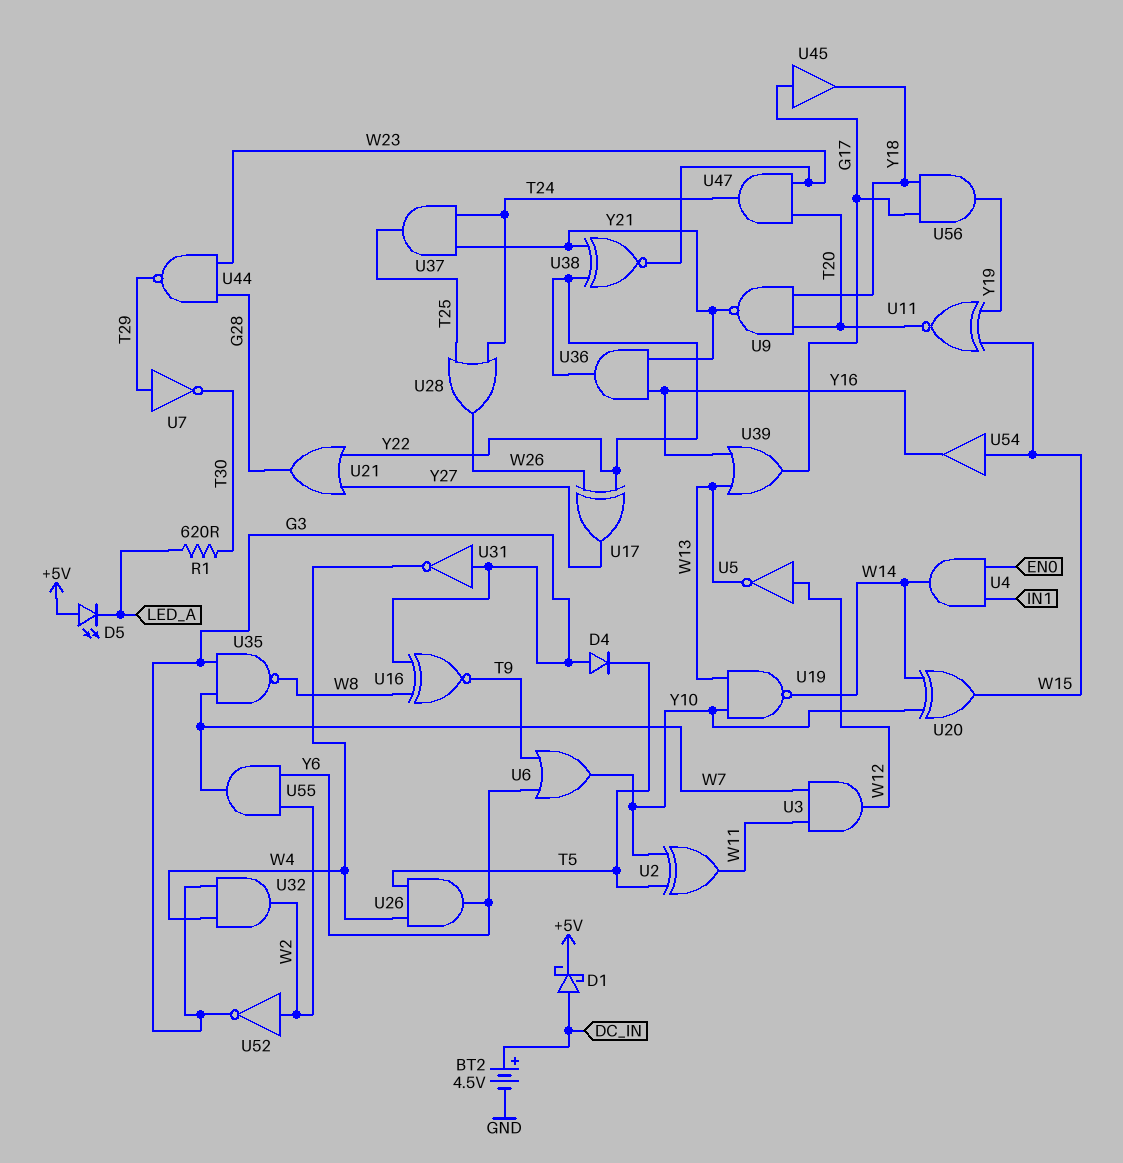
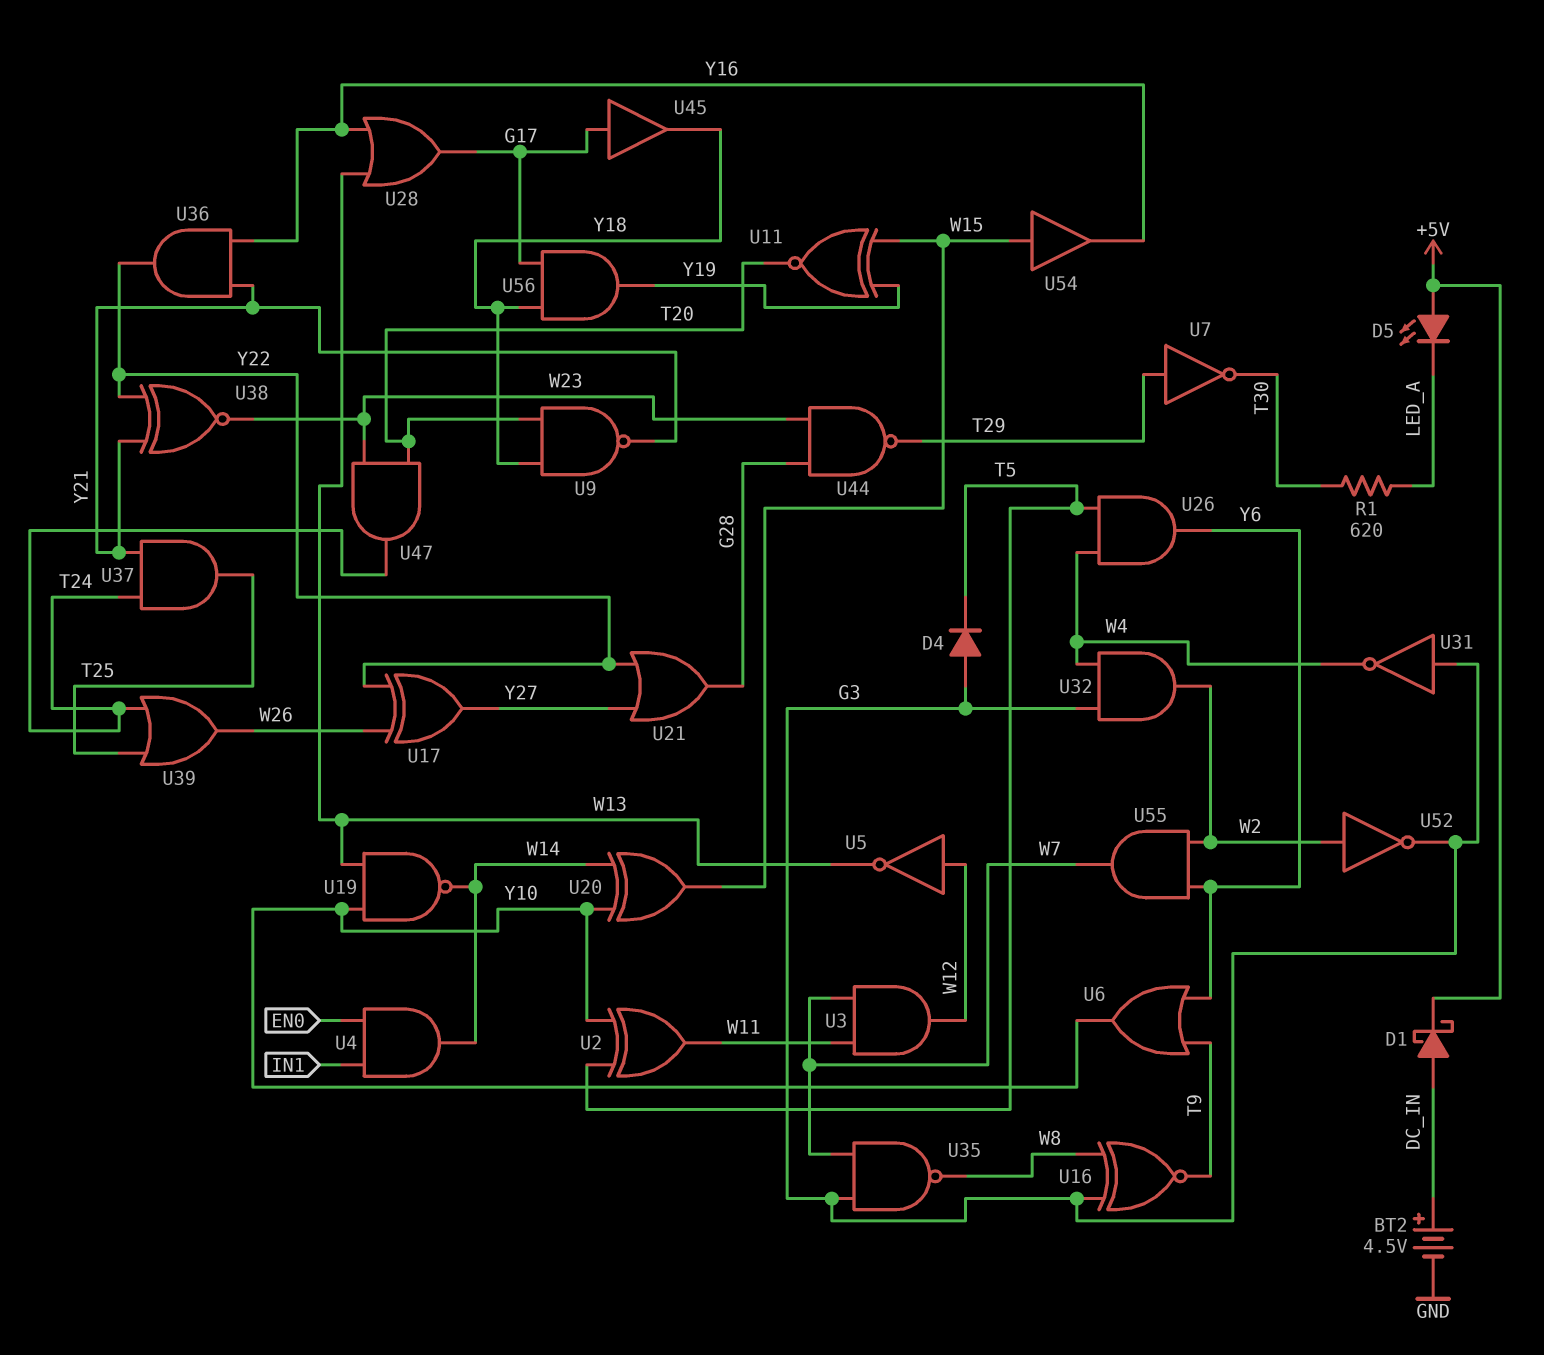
U28: OR (in T24, in T25, out W26) -> OR (in W13, in Y16, out G17)
U39: OR (in W13, in Y16, out G17) -> OR (in T24, in T25, out W26)

